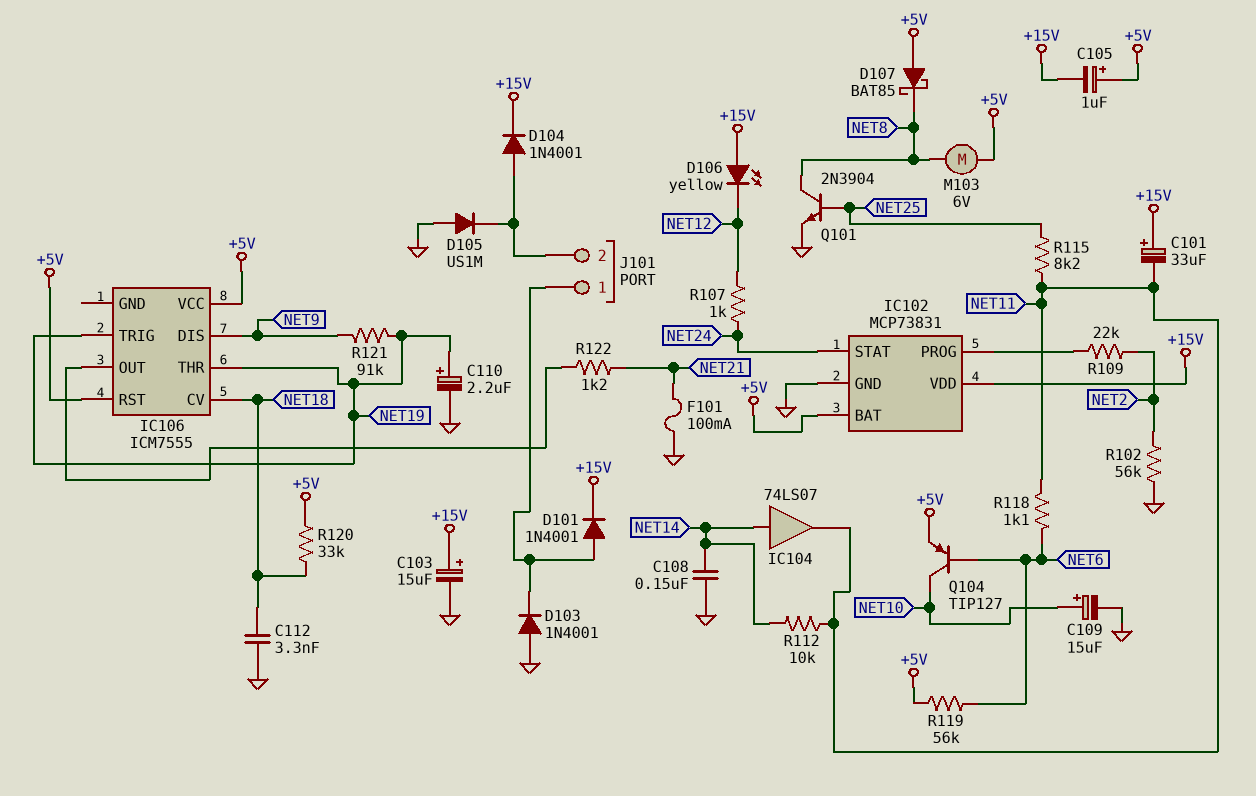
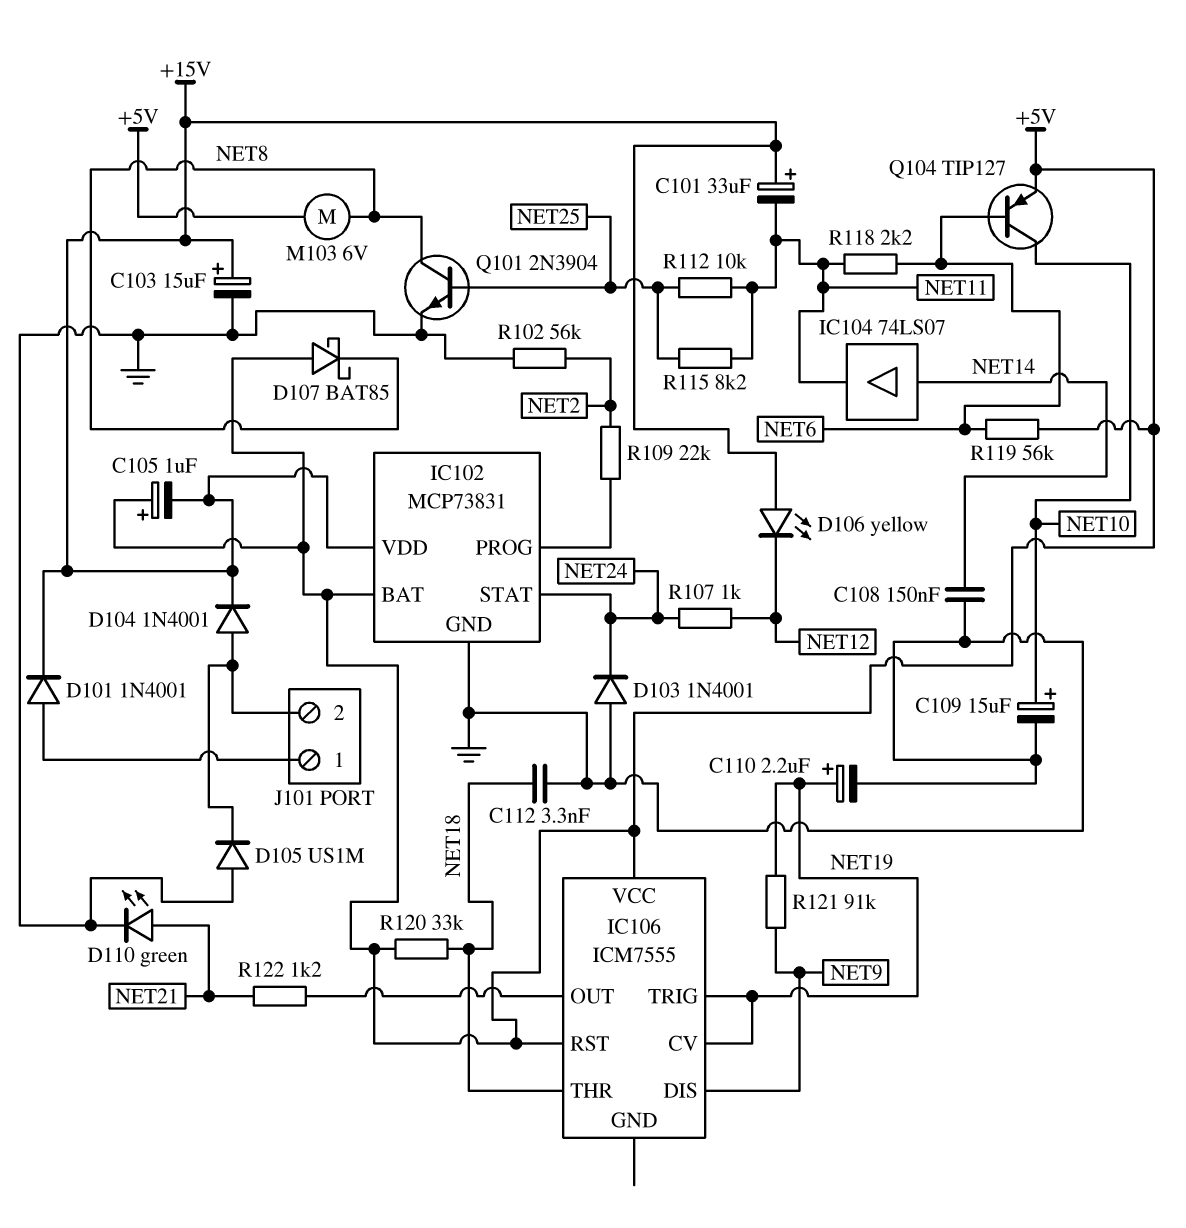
D103: diode 1N4001 (A GND, K J101/1) -> diode 1N4001 (A GND, K NET24)
D110: none -> LED green (A NET21, K GND)
F101: 100mA (GND, NET21) -> none
IC106 pin CV: NET18 -> NET19
IC106 pin THR: NET19 -> NET18
R112: 10k (NET11, NET14) -> 10k (NET11, NET25)
R118: 1.1k (NET6, NET11) -> 2.2k (NET6, NET11)

